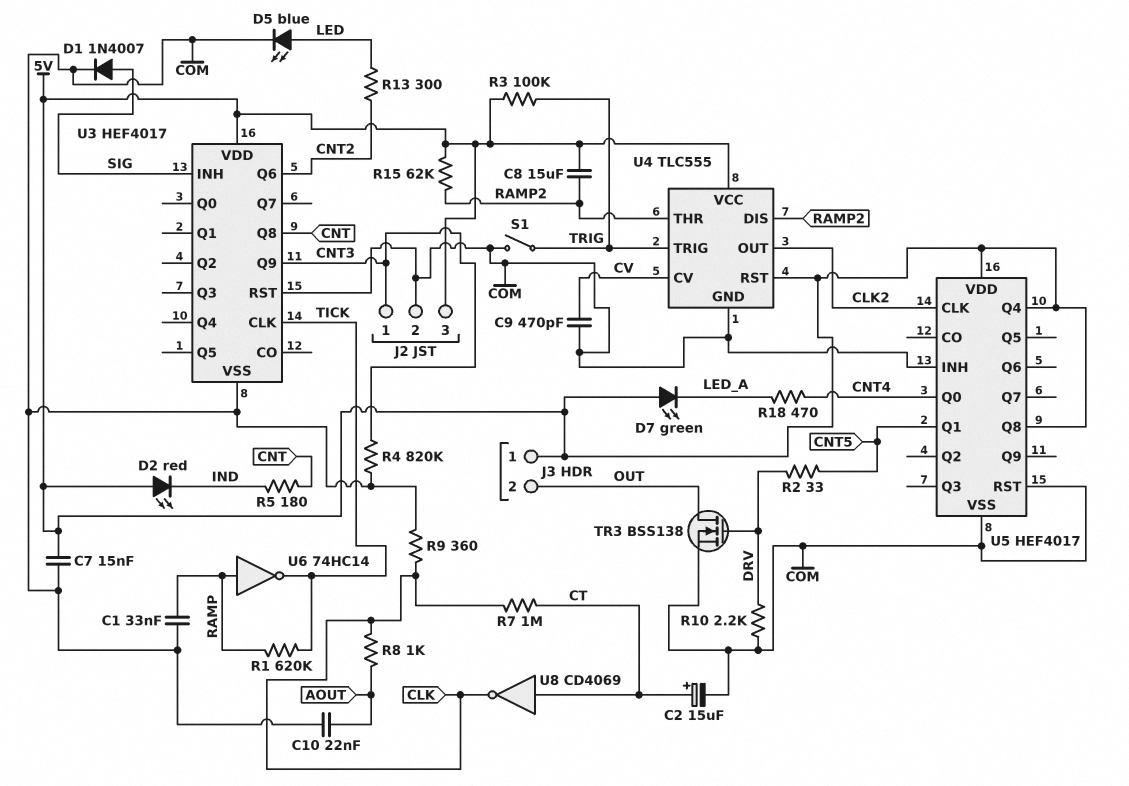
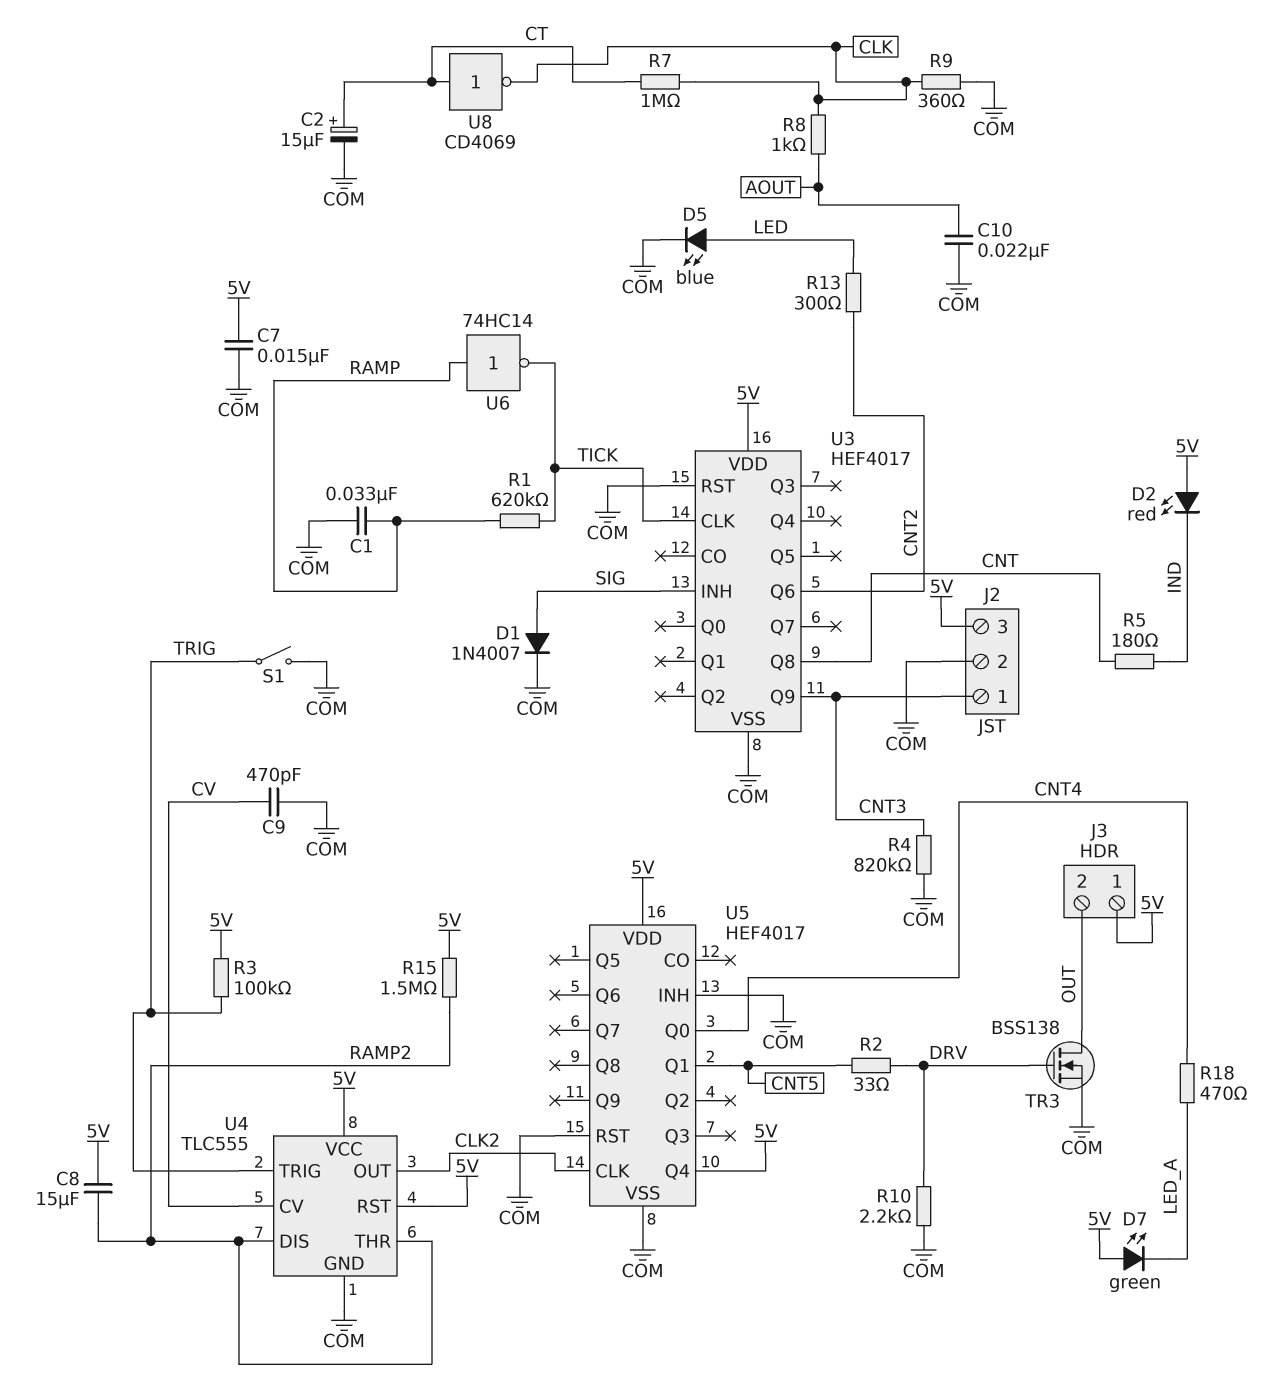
R15: 62k (5V, RAMP2) -> 1.5M (5V, RAMP2)
U5 pin Q8: 5V -> none

